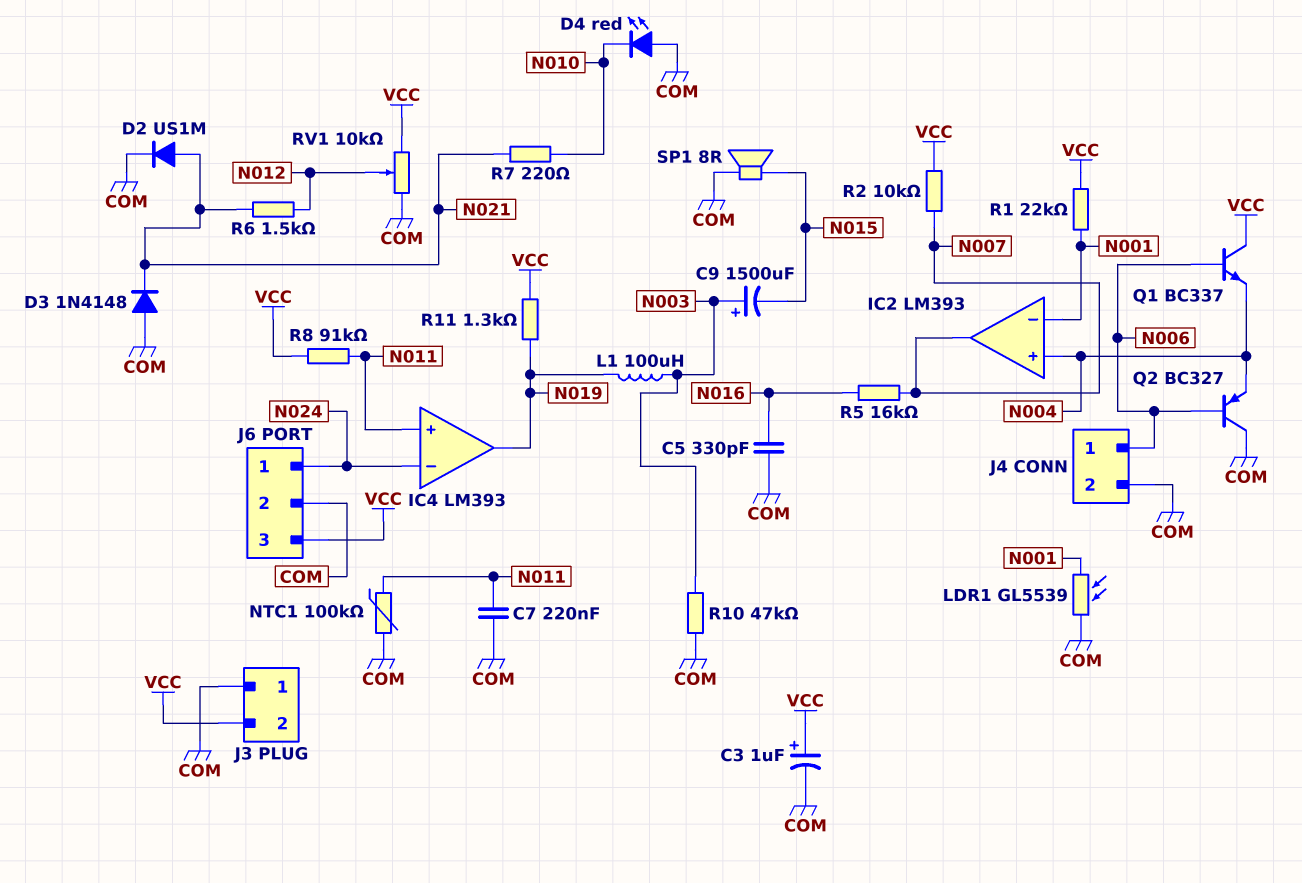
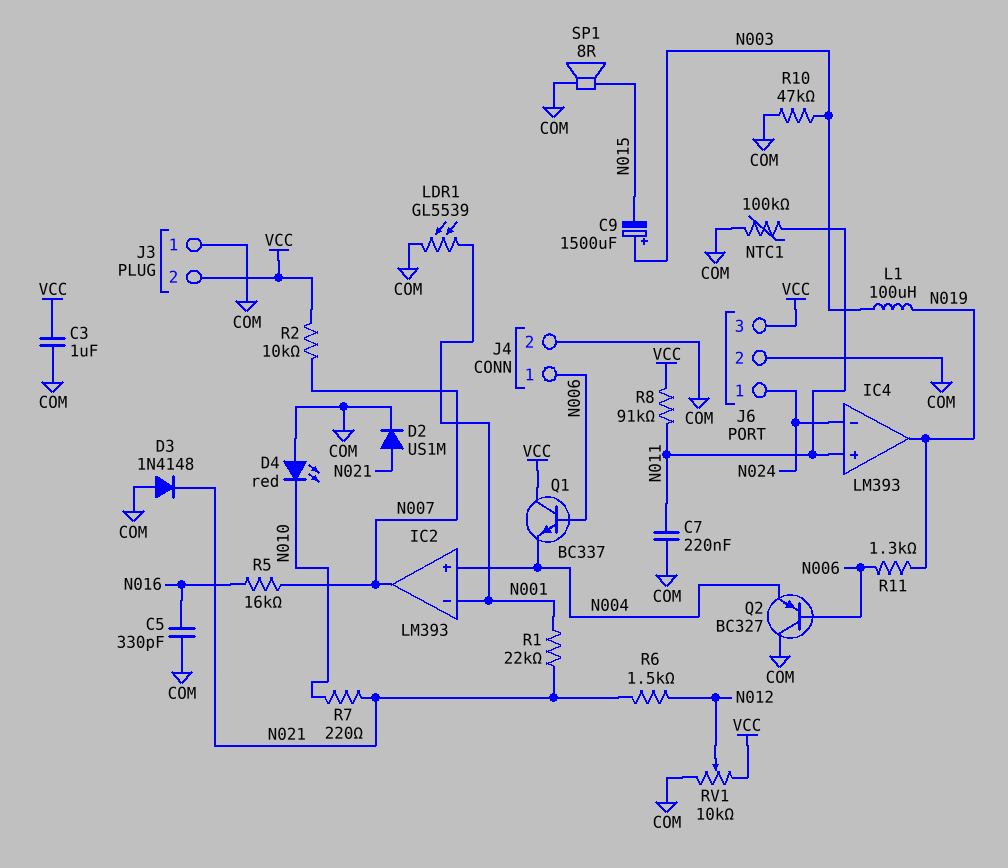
C3: 1uF (plus VCC, minus COM) -> 1uF (COM, VCC)
R1: 22k (N001, VCC) -> 22k (N001, N021)
R11: 1.3k (N019, VCC) -> 1.3k (N006, N019)

